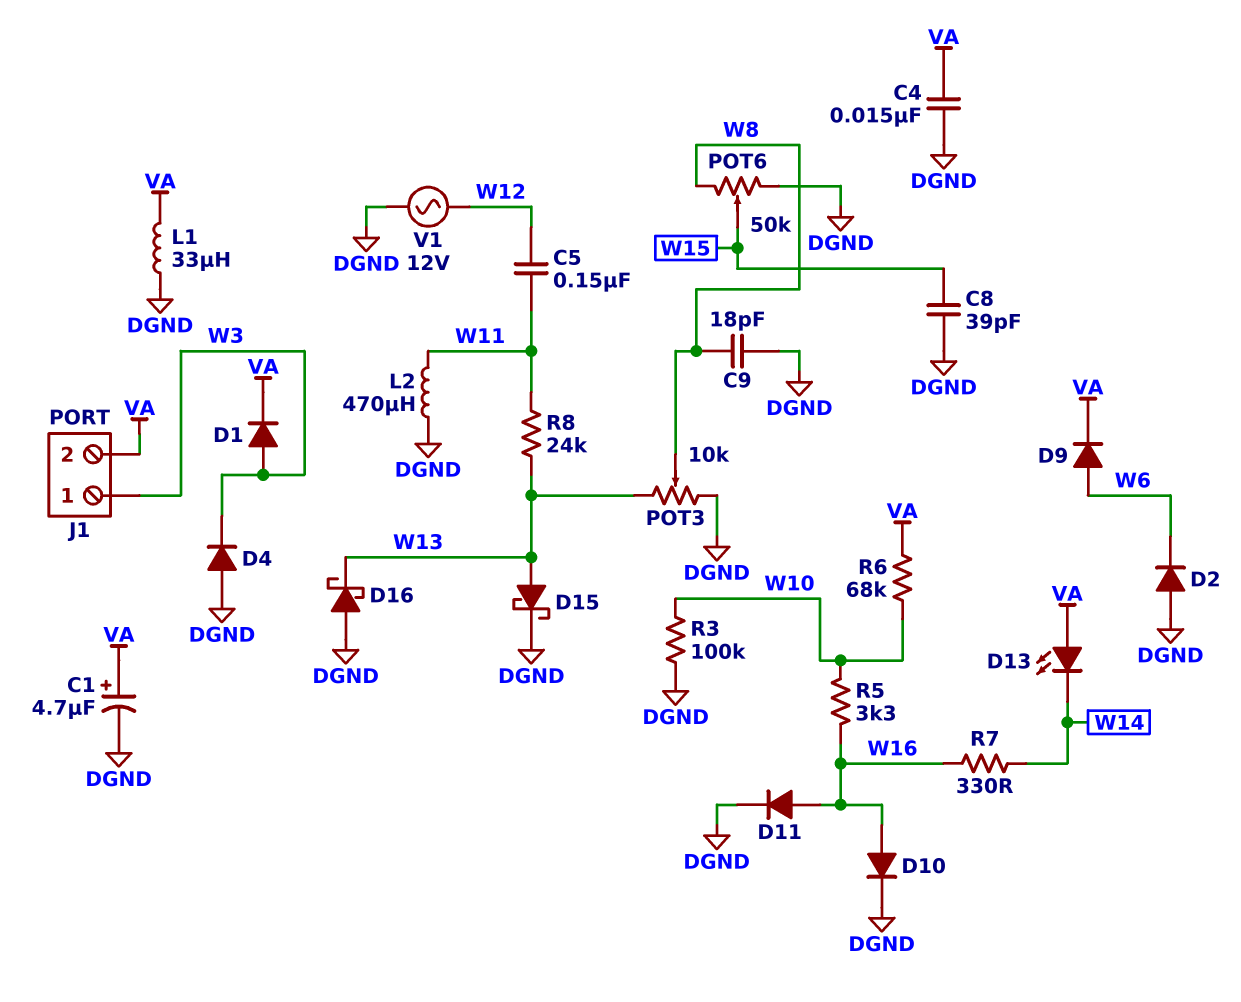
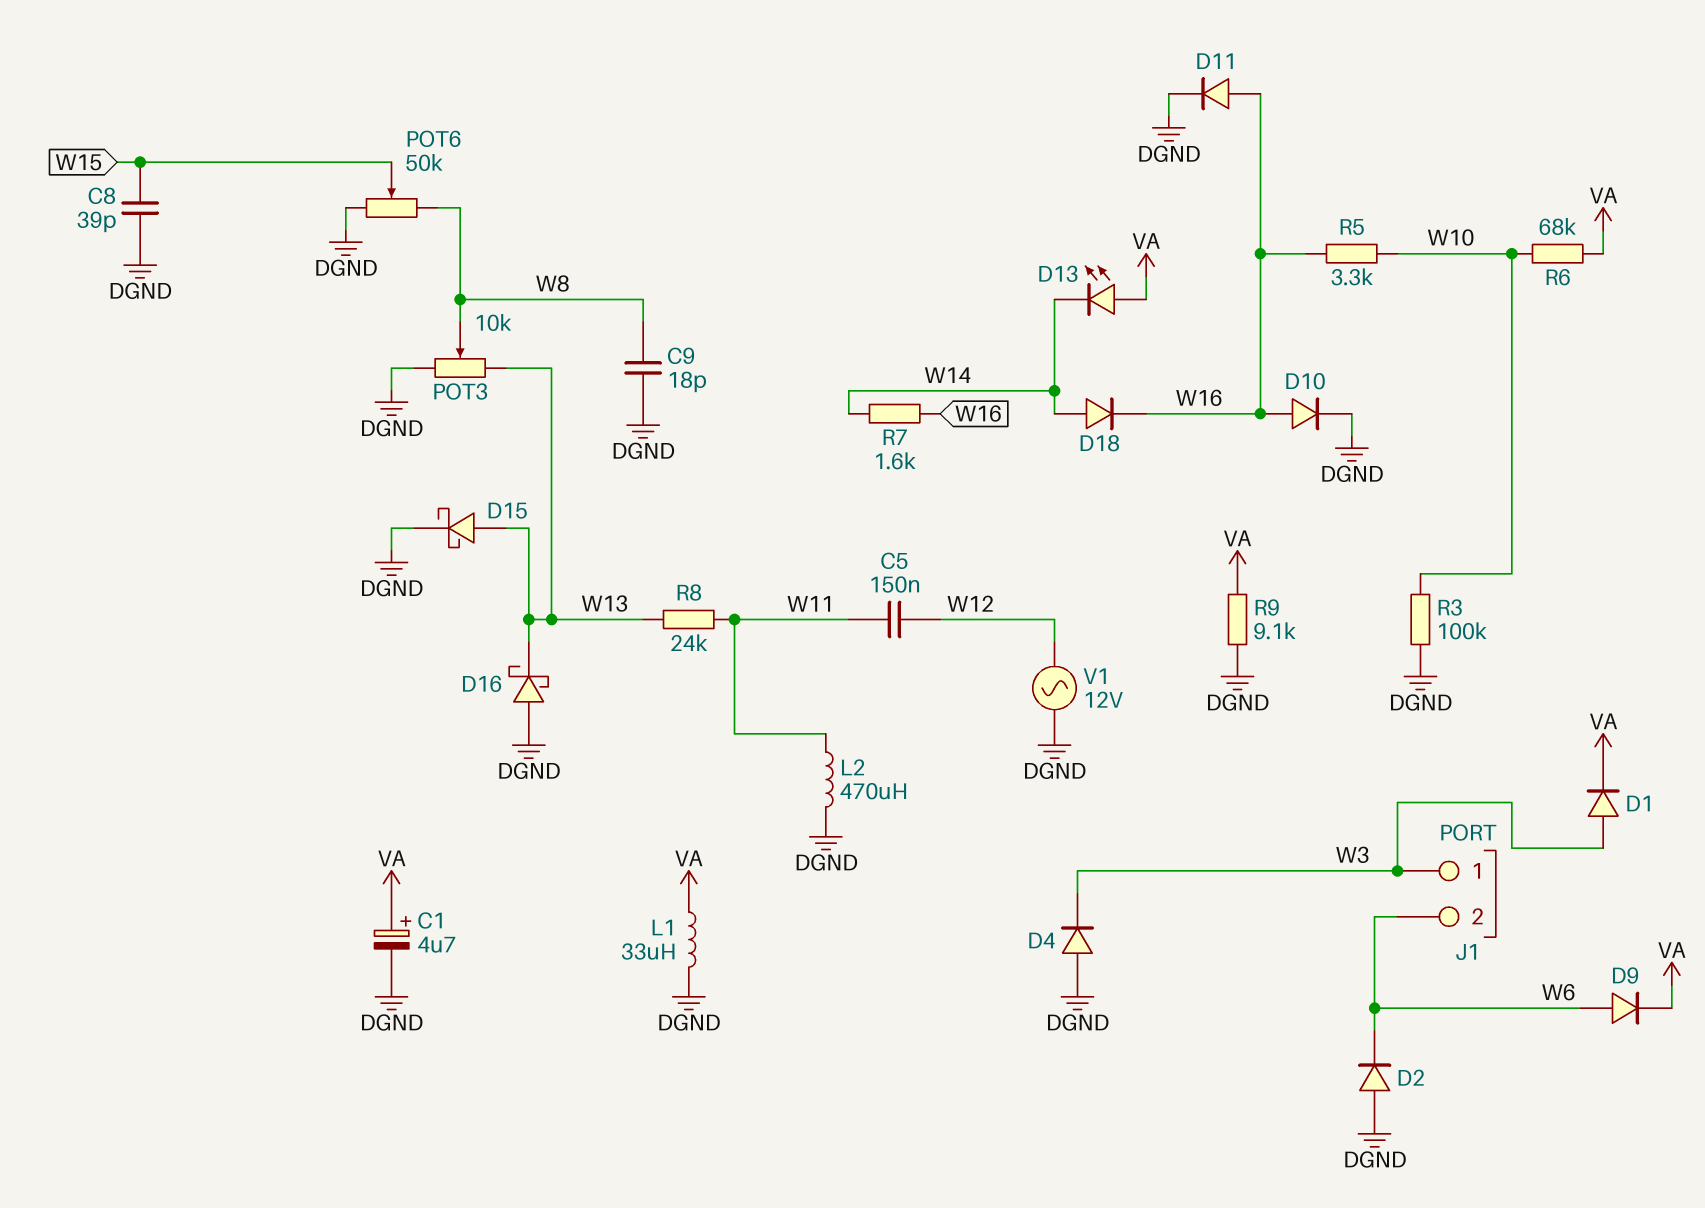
C4: 15nF (DGND, VA) -> none
D18: none -> diode (A W14, K W16)
J1 pin 2: VA -> W6
R7: 330 (W14, W16) -> 1.6k (W14, W16)
R9: none -> 9.1k (DGND, VA)

